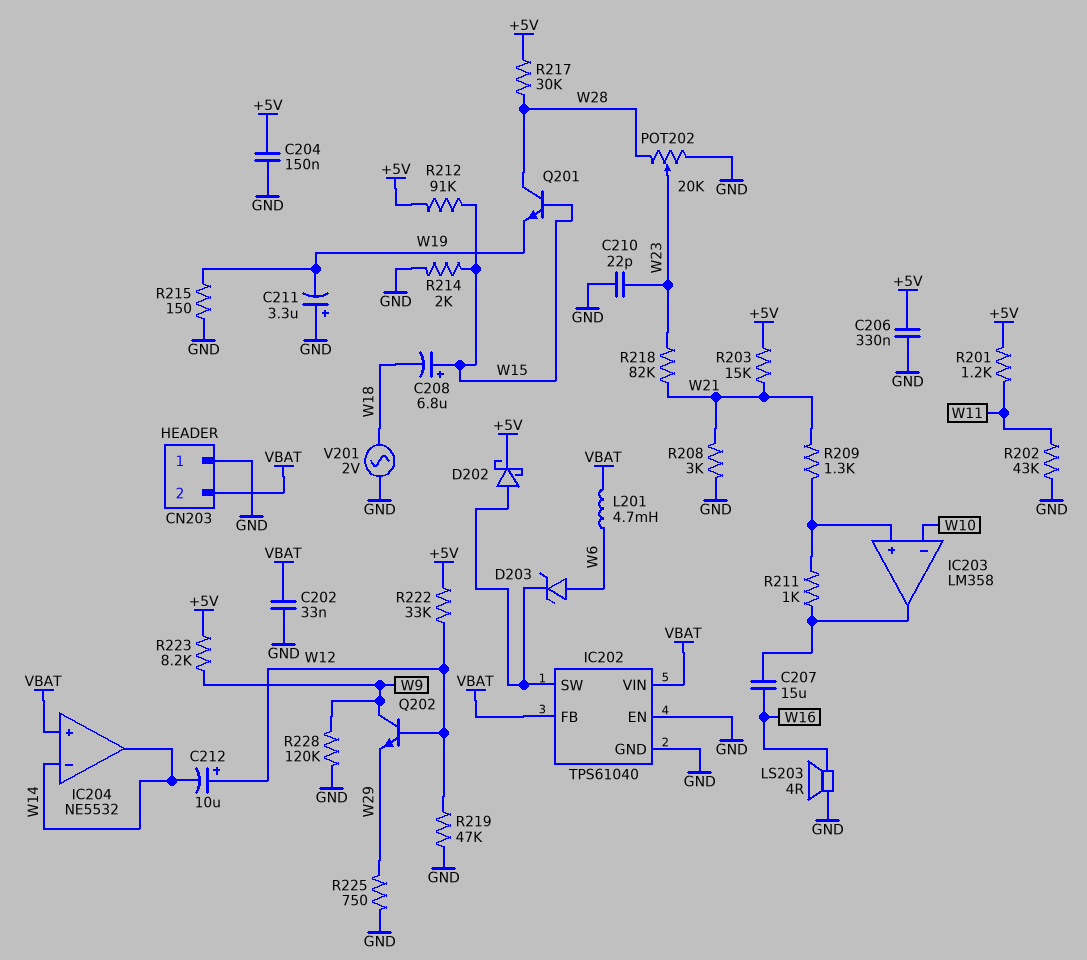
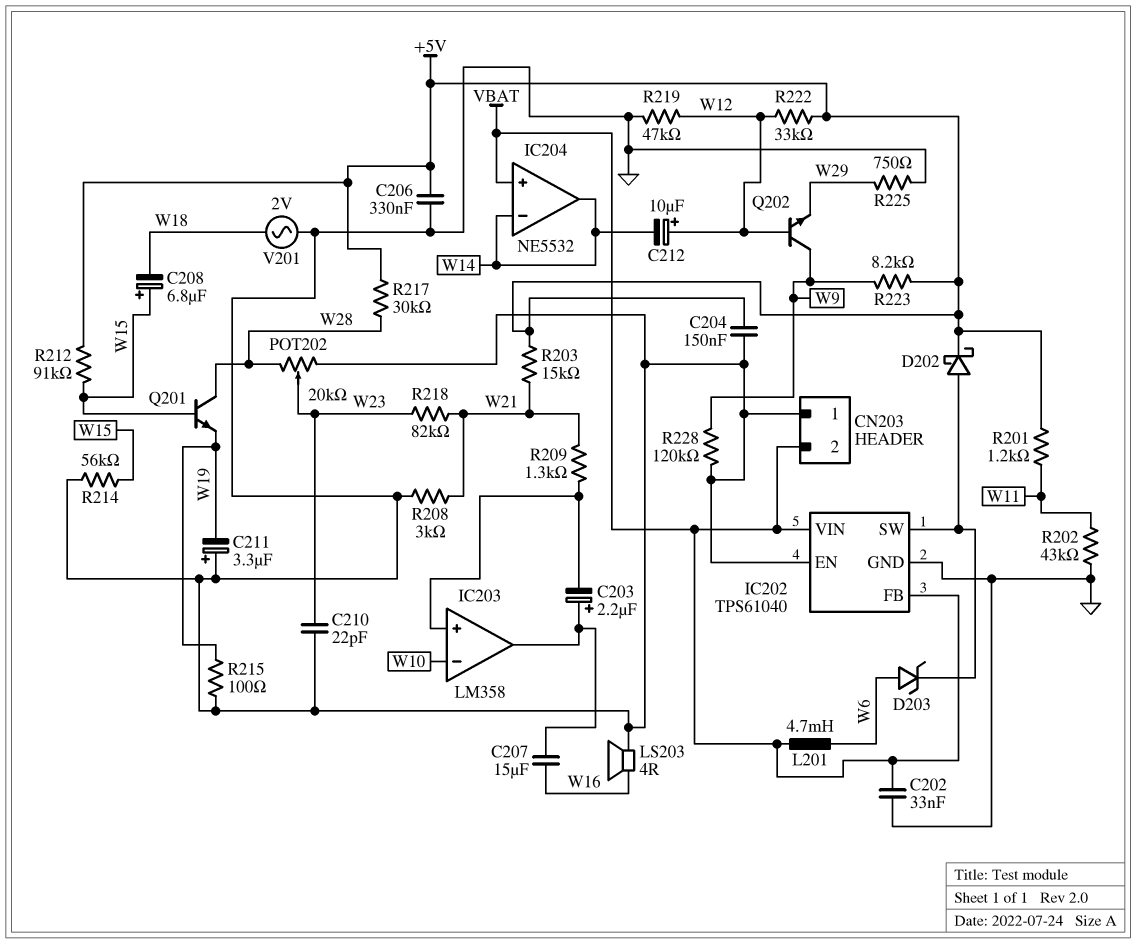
C203: none -> 2.2uF (plus IC203/out, minus IC203/in+)
R211: 1k (IC203/in+, IC203/out) -> none
R214: 2k (GND, W15) -> 56k (GND, W15)
R215: 150 (GND, W19) -> 100 (GND, W19)

